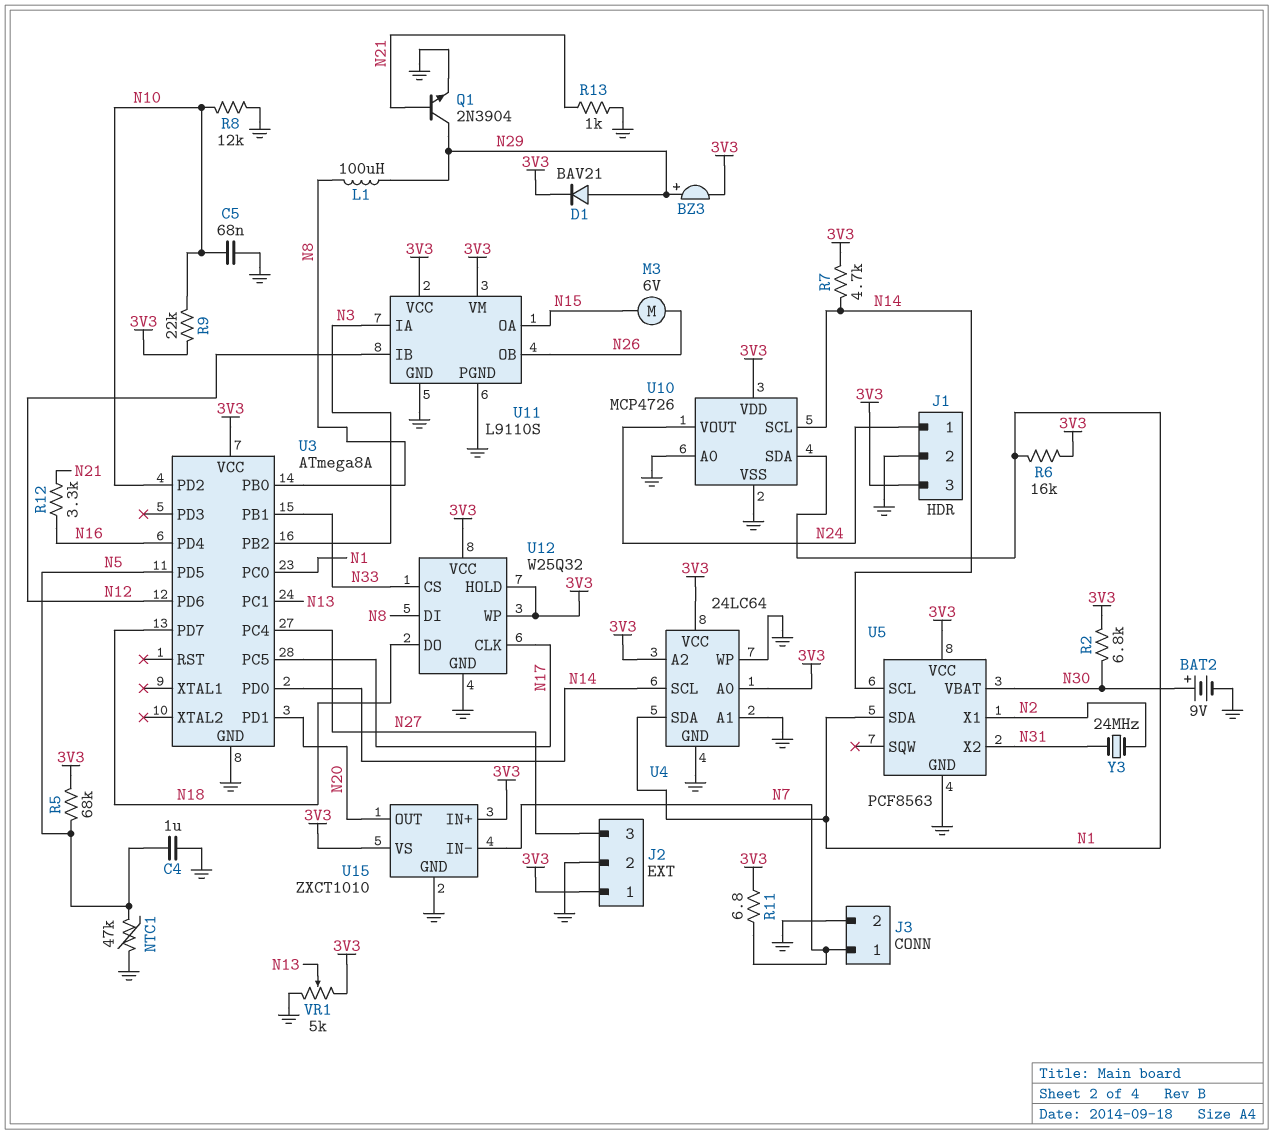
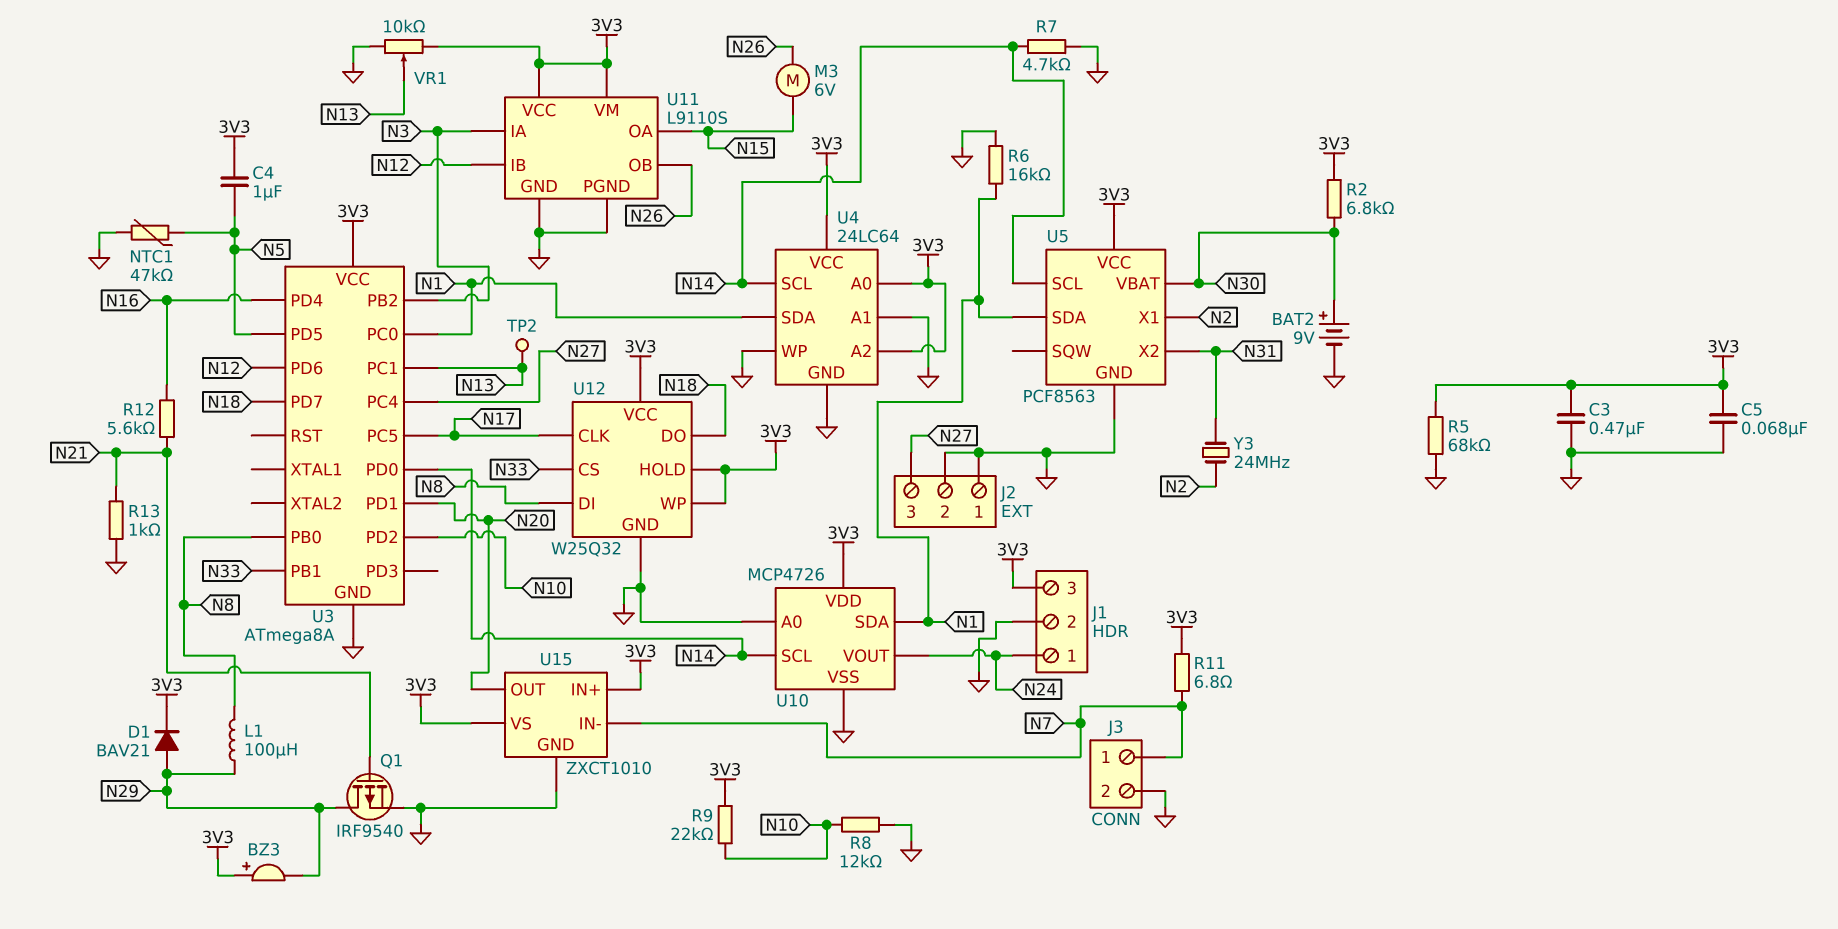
BZ3: buzzer (plus N29, minus 3V3) -> buzzer (plus 3V3, minus N29)
C3: none -> 470nF (3V3, GND)
C4: 1uF (GND, N5) -> 1uF (3V3, N5)
C5: 68nF (GND, N10) -> 68nF (3V3, GND)
J2 pin 1: 3V3 -> GND
Q1: NPN 2N3904 (B N21, C N29, E GND) -> PMOS IRF9540 (G N21, D N29, S GND)
R5: 68k (3V3, N5) -> 68k (3V3, GND)
R6: 16k (3V3, N1) -> 16k (GND, N1)
R7: 4.7k (3V3, N14) -> 4.7k (GND, N14)
R12: 3.3k (N16, N21) -> 5.6k (N16, N21)
TP2: none -> test point (N13)
VR1: 5k (3V3, GND, wiper N13) -> 10k (3V3, GND, wiper N13)

